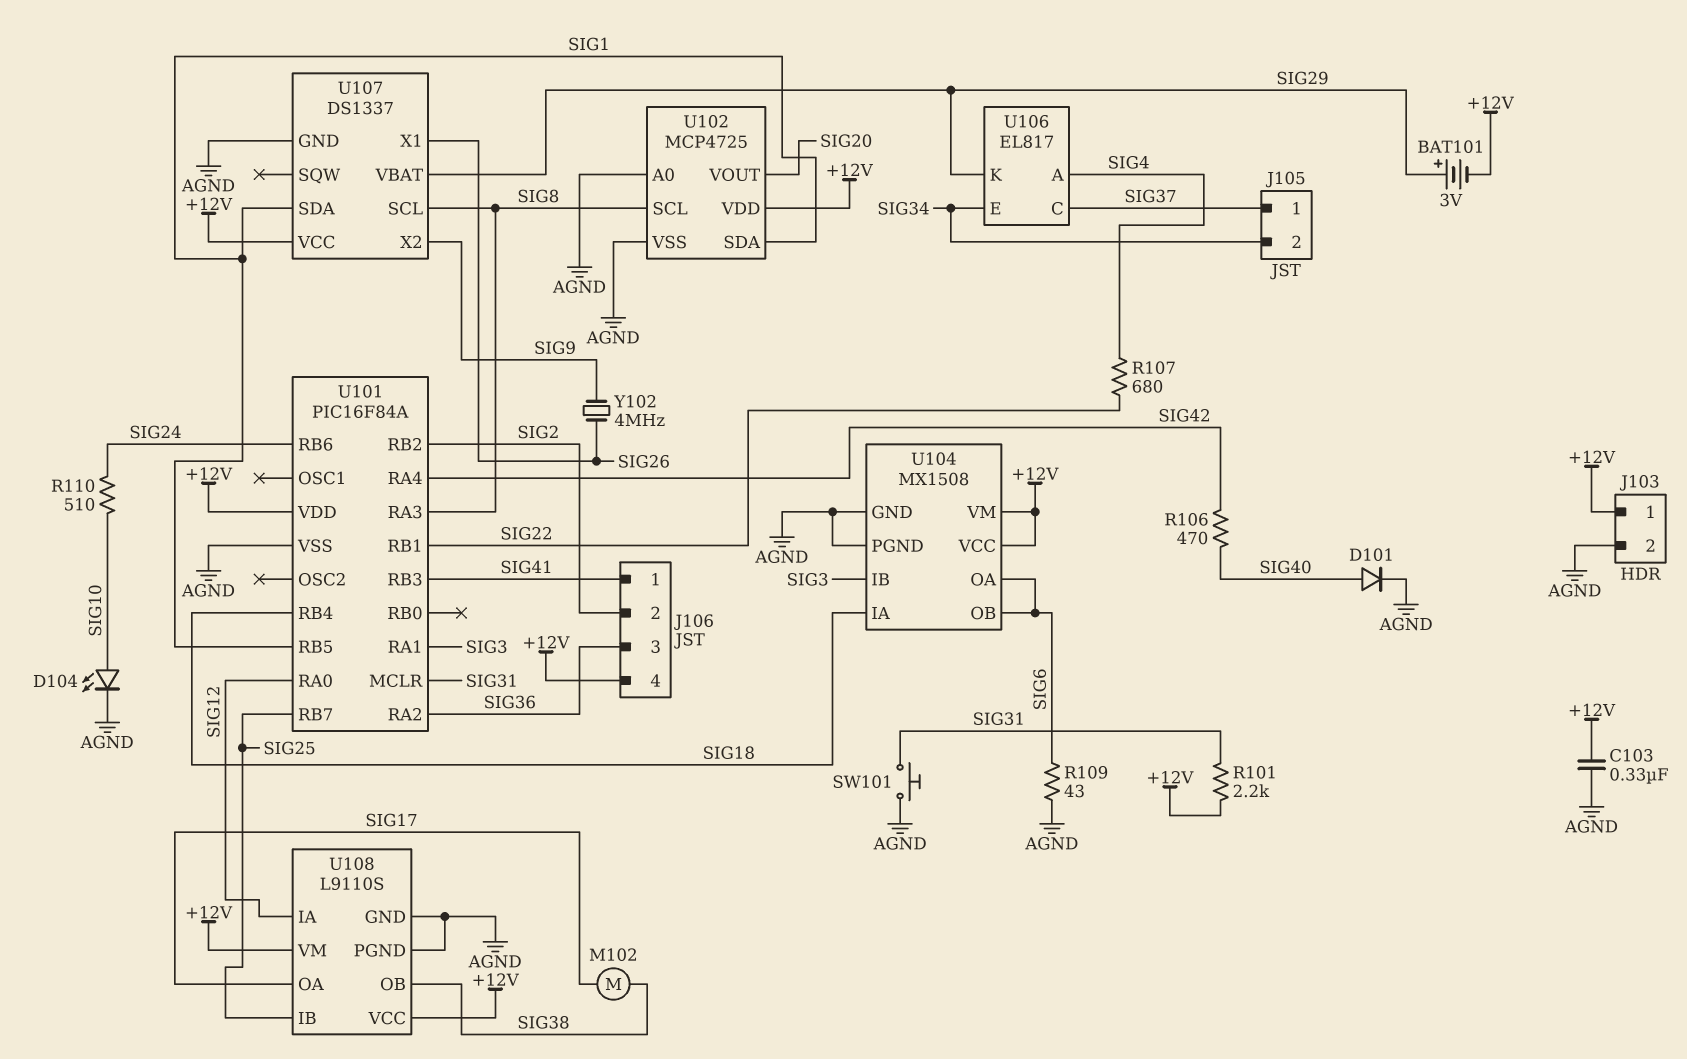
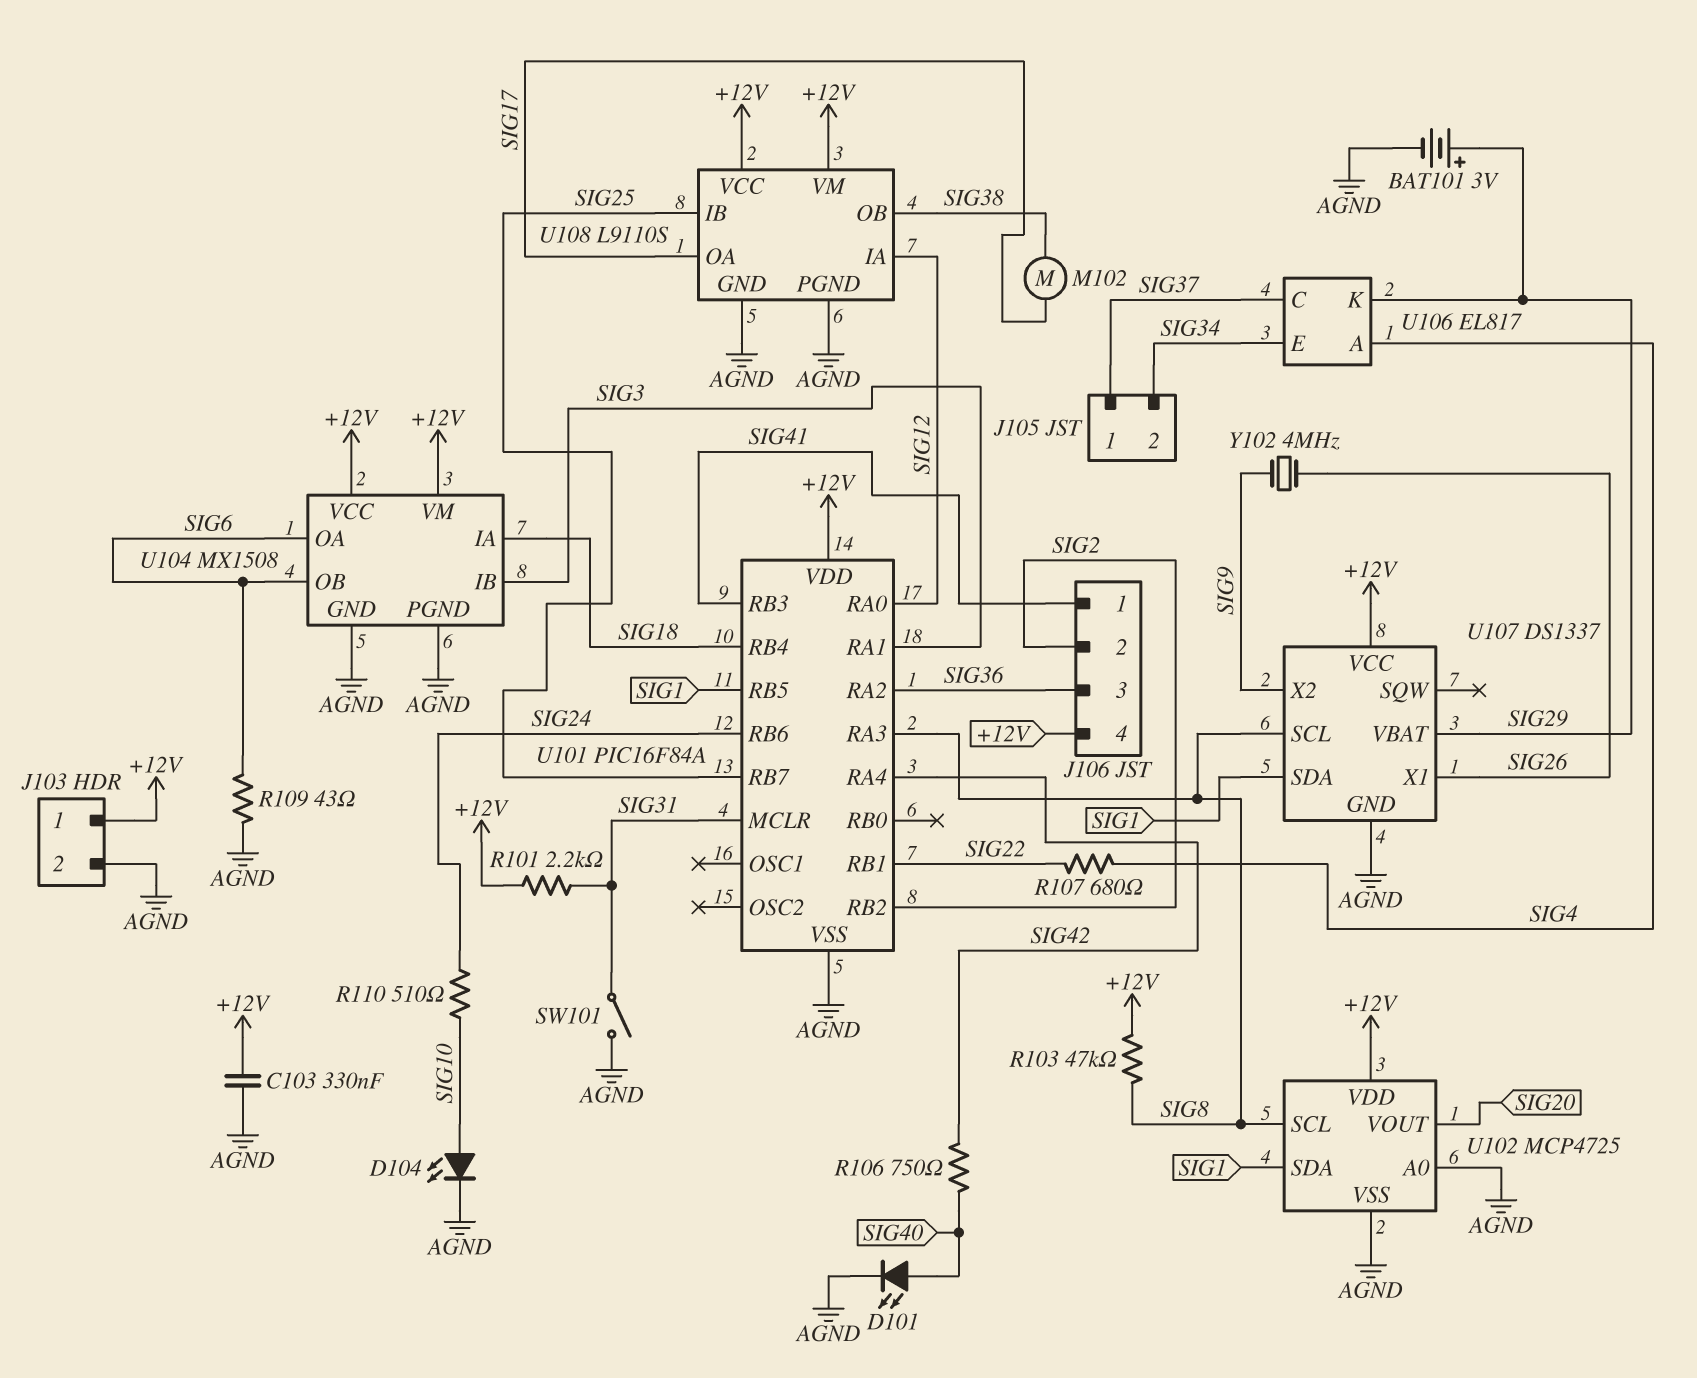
BAT101: 3V (plus SIG29, minus +12V) -> 3V (plus SIG29, minus AGND)
D101: diode (A SIG40, K AGND) -> LED (A SIG40, K AGND)
R103: none -> 47k (+12V, SIG8)
R106: 470 (SIG40, SIG42) -> 750 (SIG40, SIG42)
SW101: button (AGND, SIG31) -> switch (AGND, SIG31)

